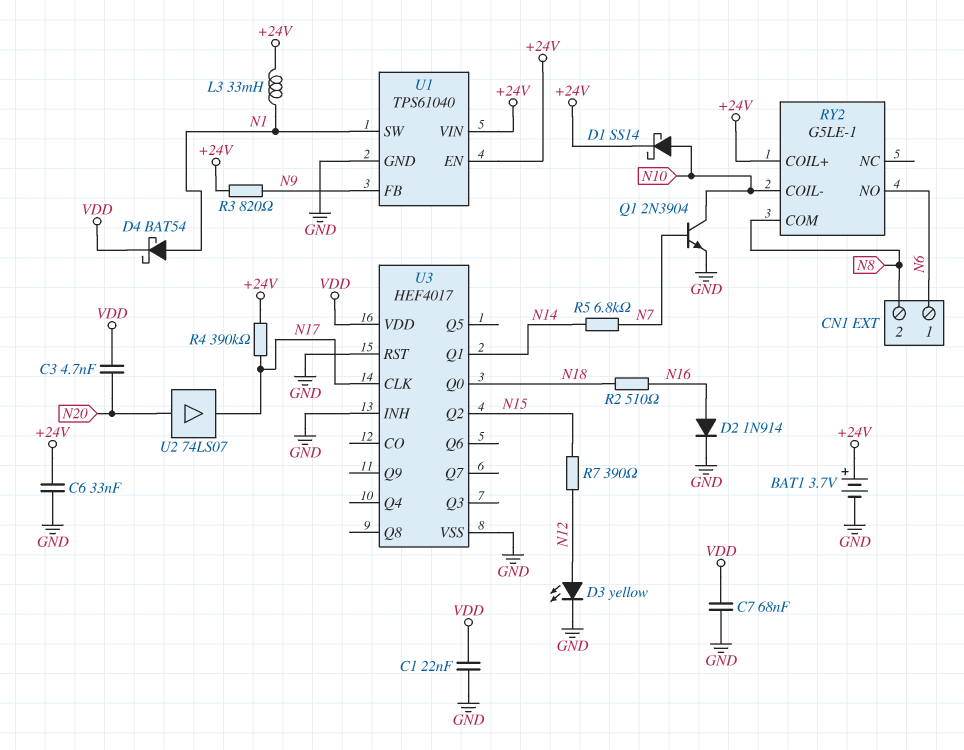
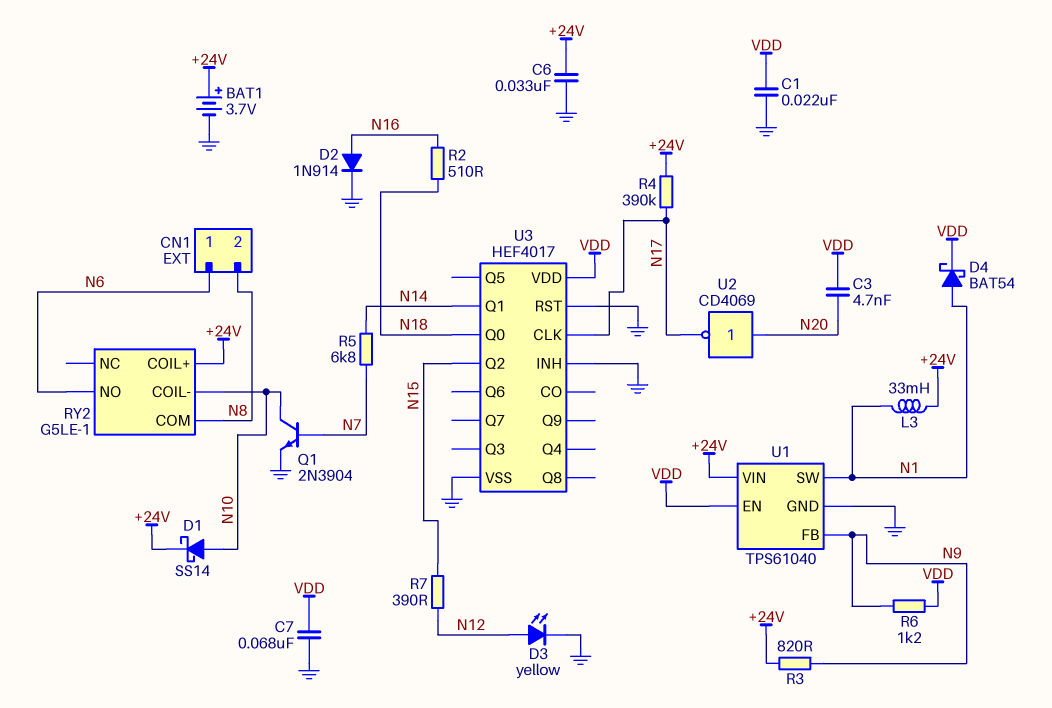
R6: none -> 1.2k (N9, VDD)
U1 pin EN: +24V -> VDD
U2: buffer 74LS07 (in N20, out N17) -> NOT CD4069 (in N20, out N17)

